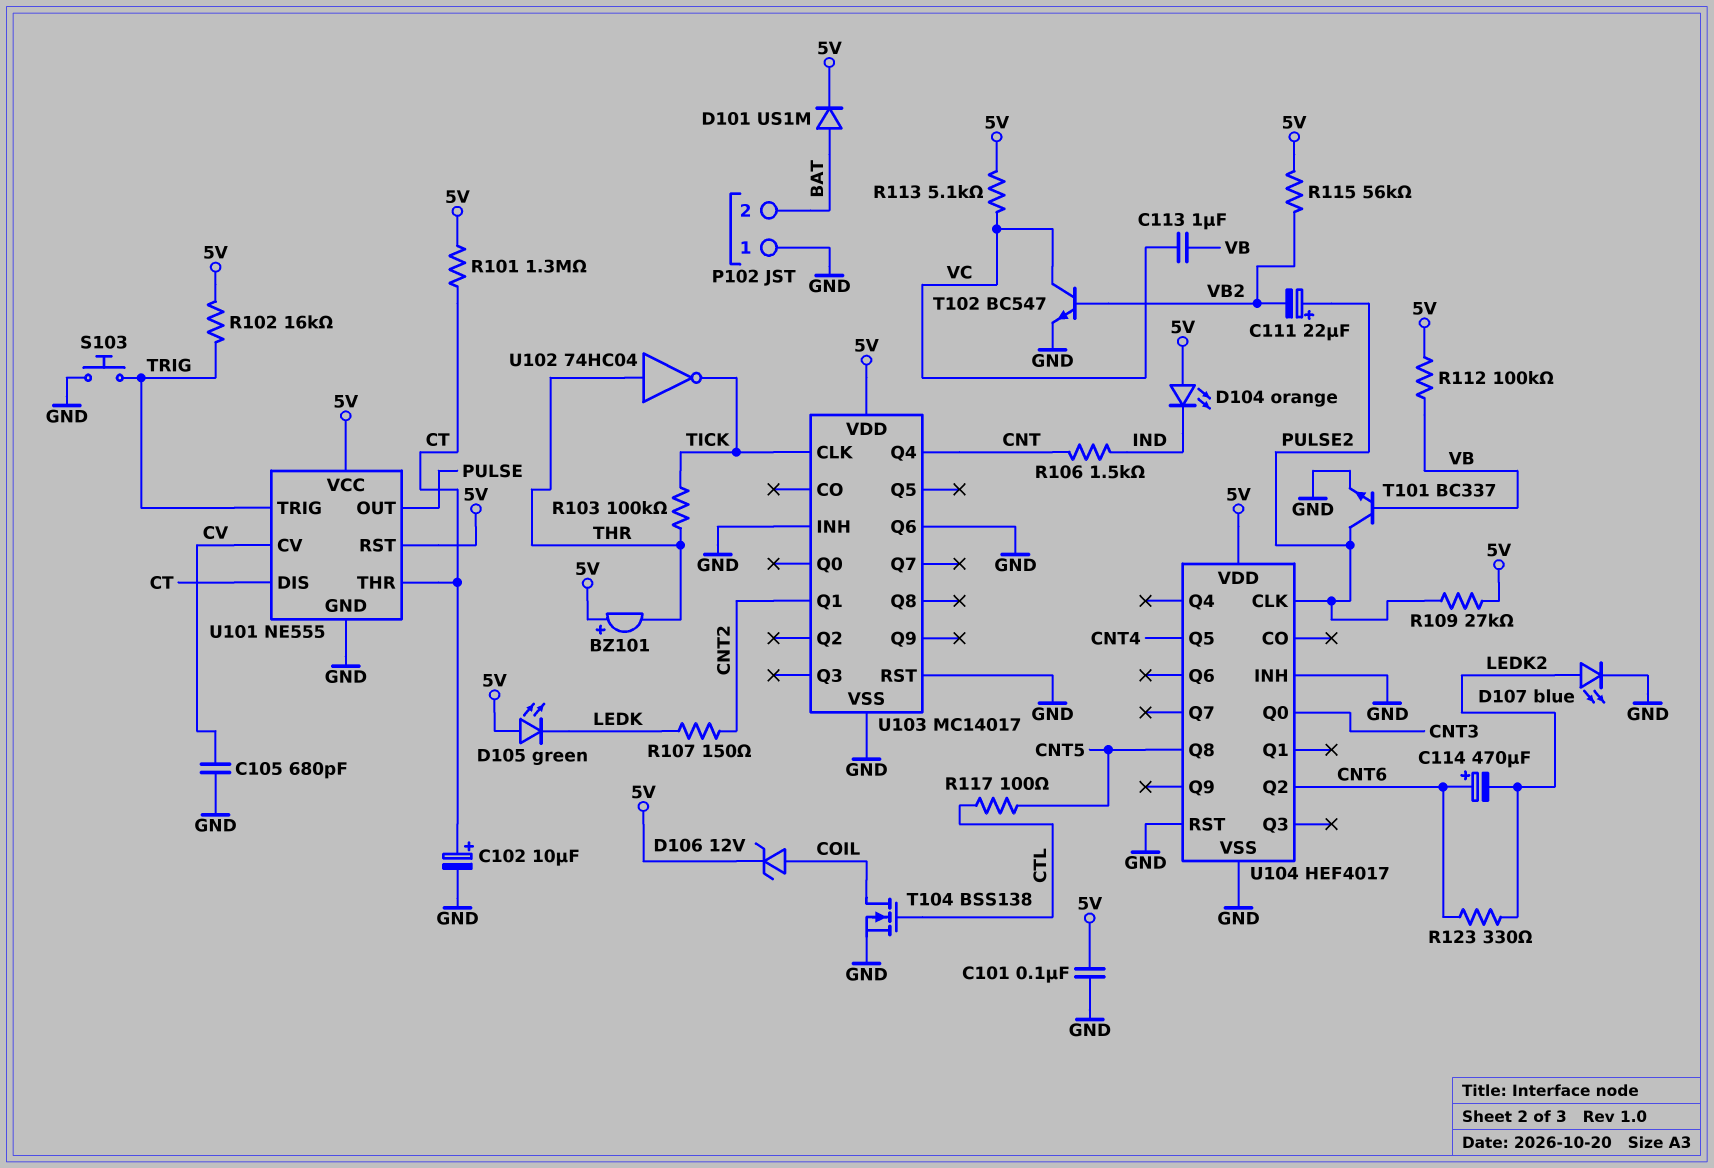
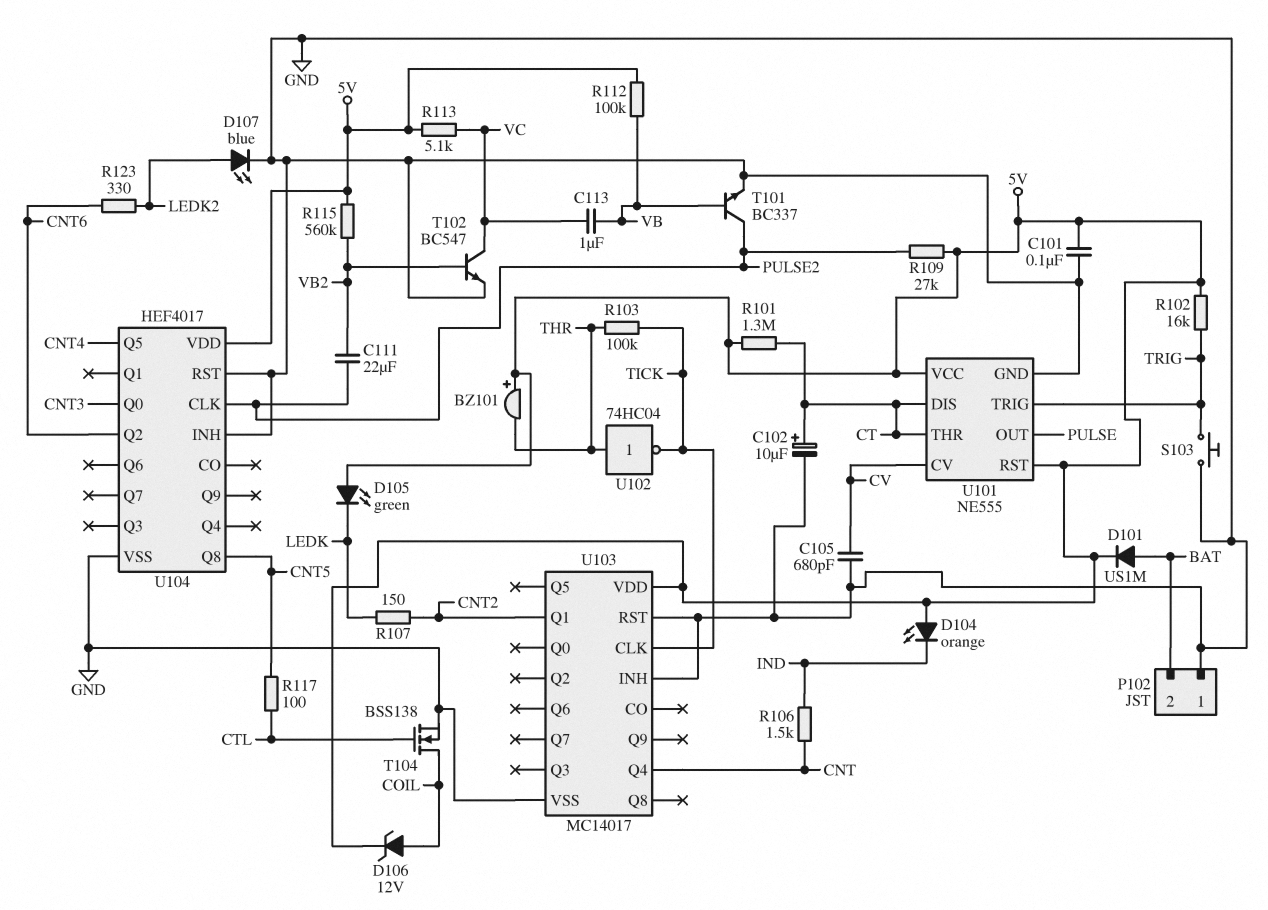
C111: 22uF (plus PULSE2, minus VB2) -> 22uF (PULSE2, VB2)
C114: 470uF (plus CNT6, minus LEDK2) -> none
R115: 56k (5V, VB2) -> 560k (5V, VB2)
U103 pin Q6: GND -> none

